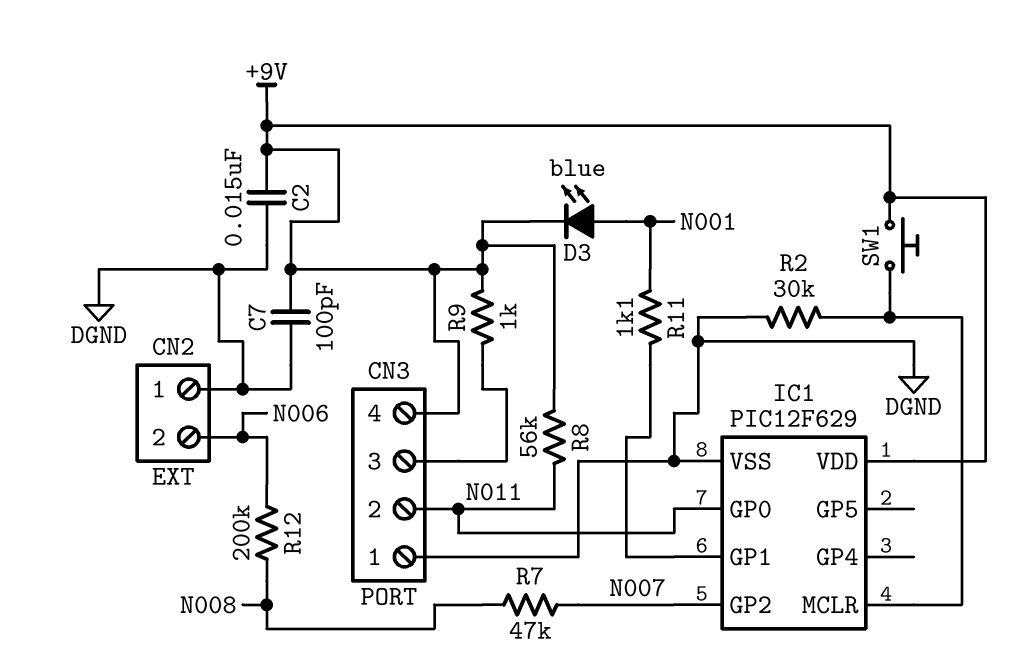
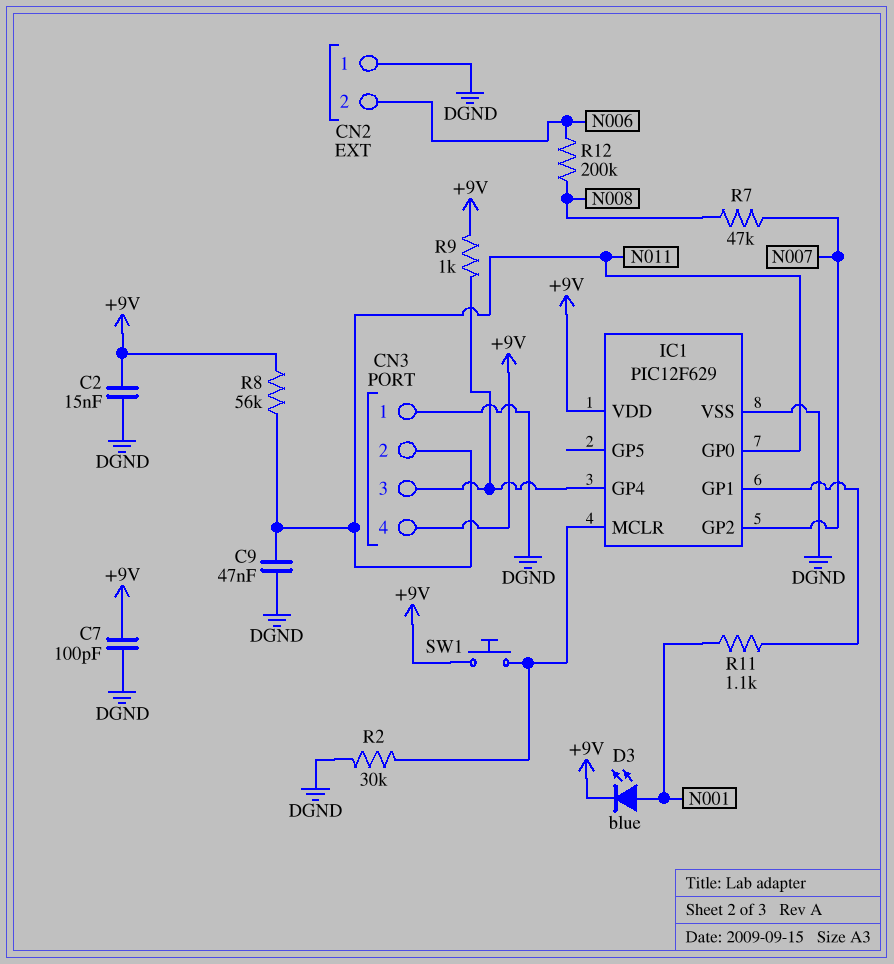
C9: none -> 47nF (DGND, N011)
IC1 pin GP4: none -> CN3/3

